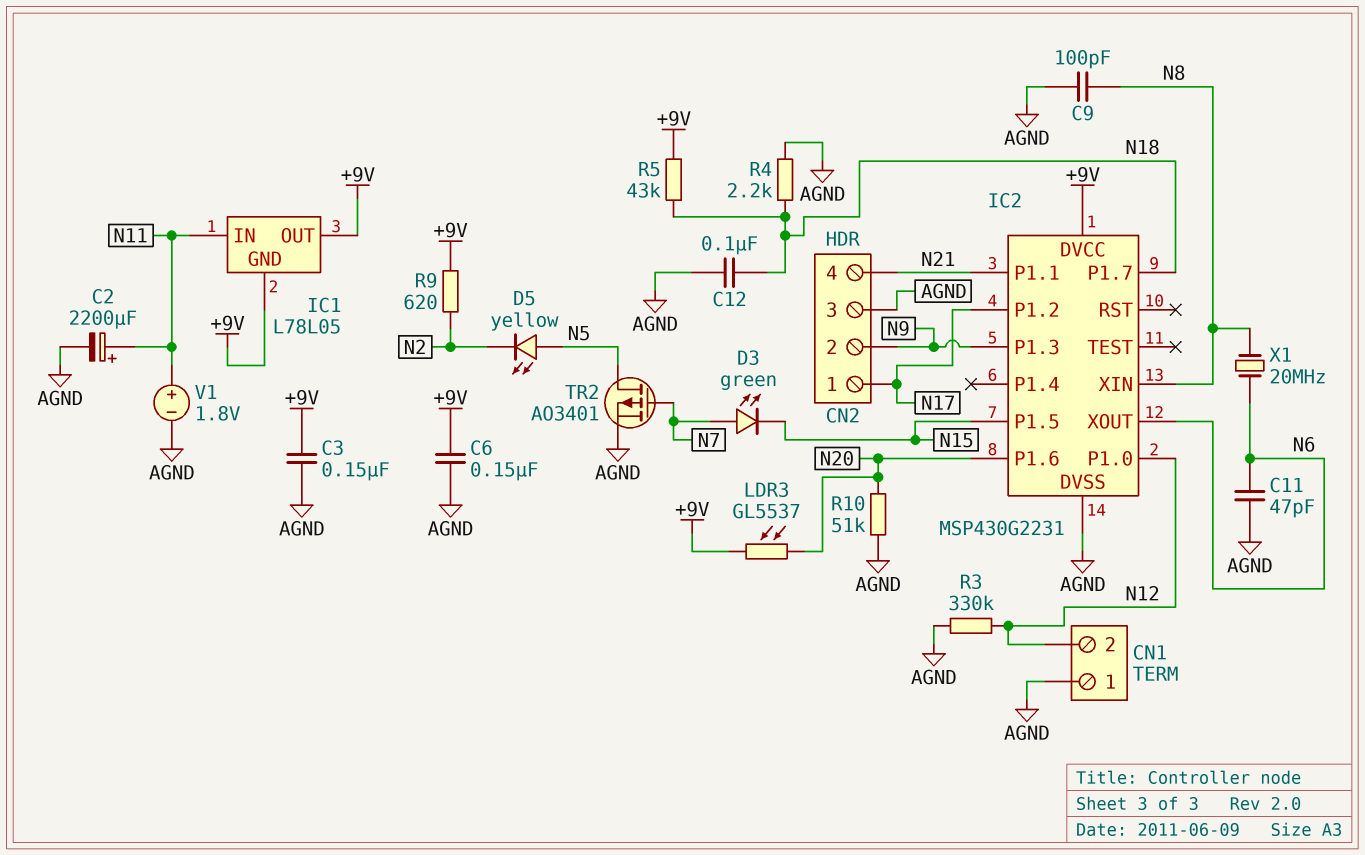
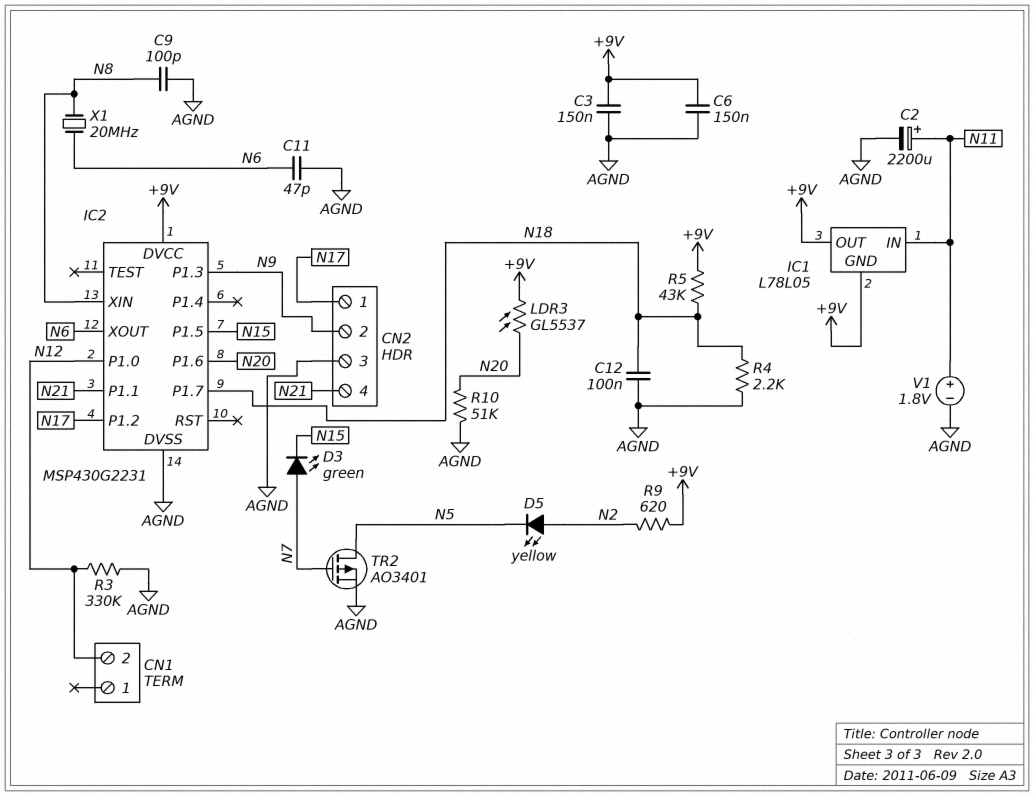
CN1 pin 1: AGND -> none
D5: LED yellow (A N5, K N2) -> LED yellow (A N2, K N5)

